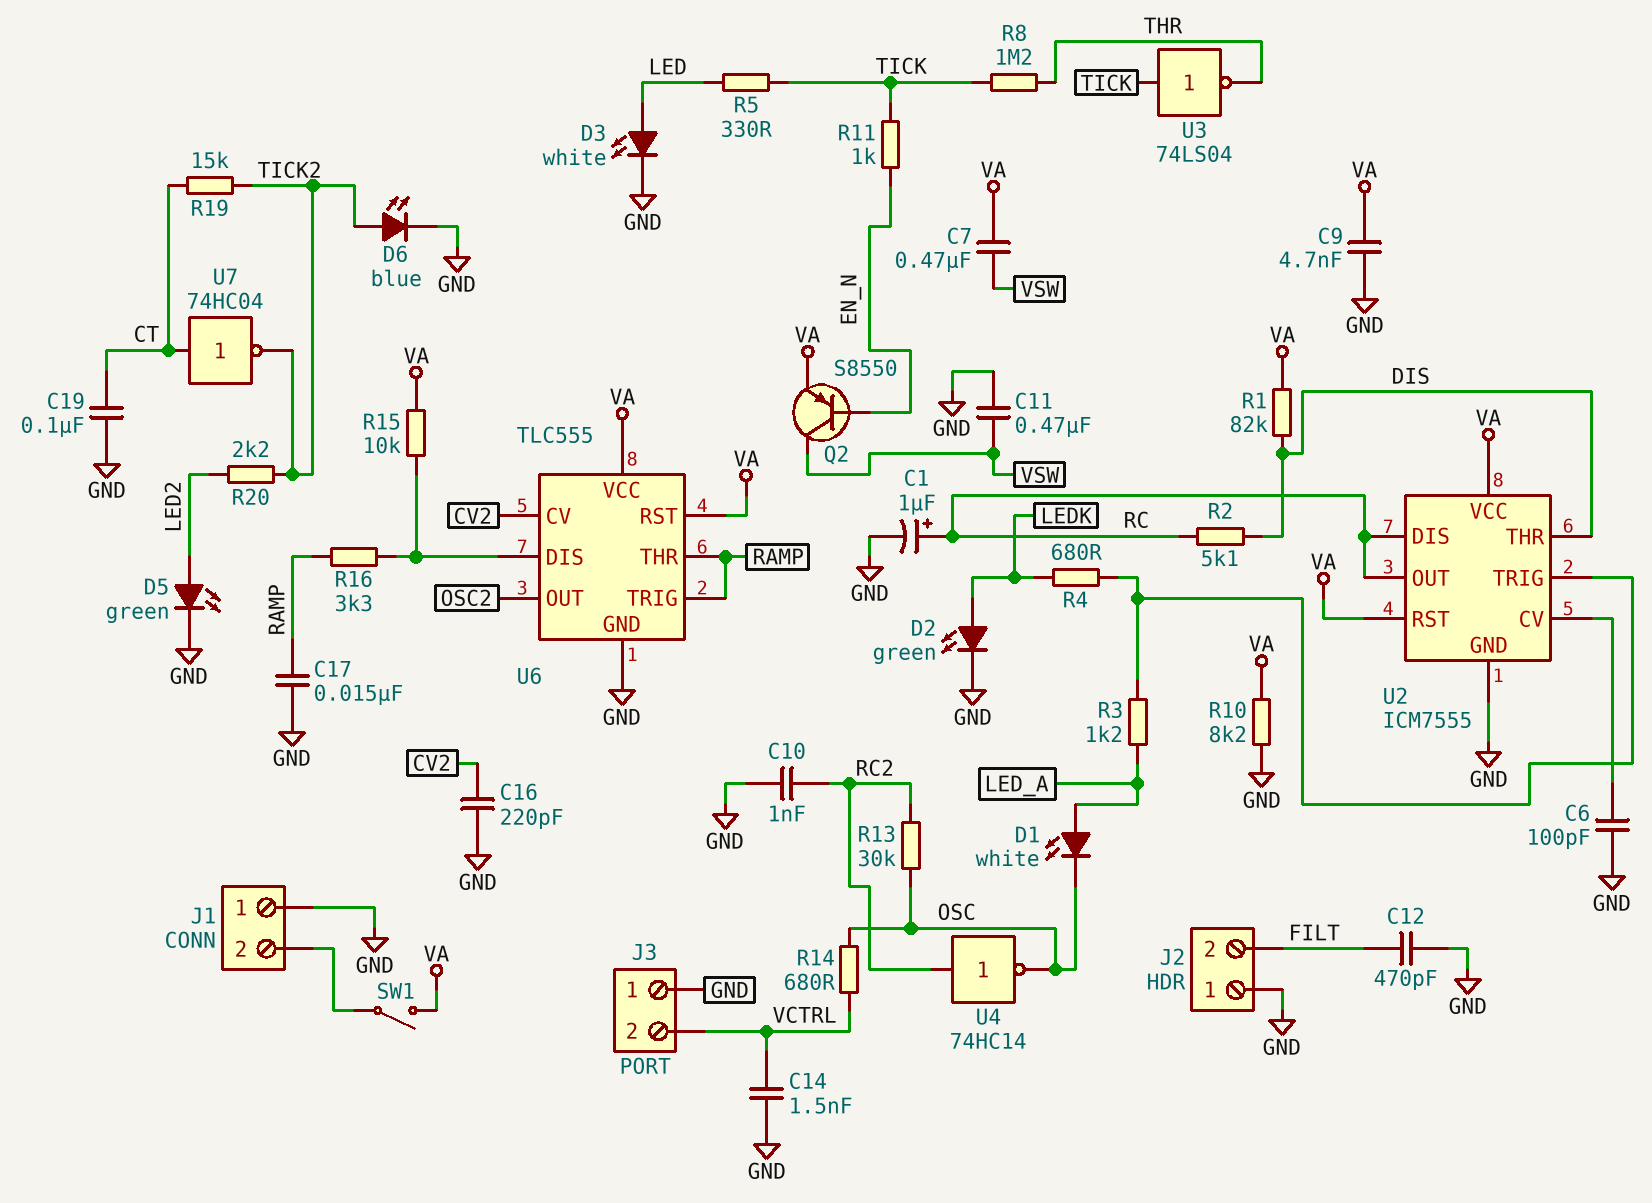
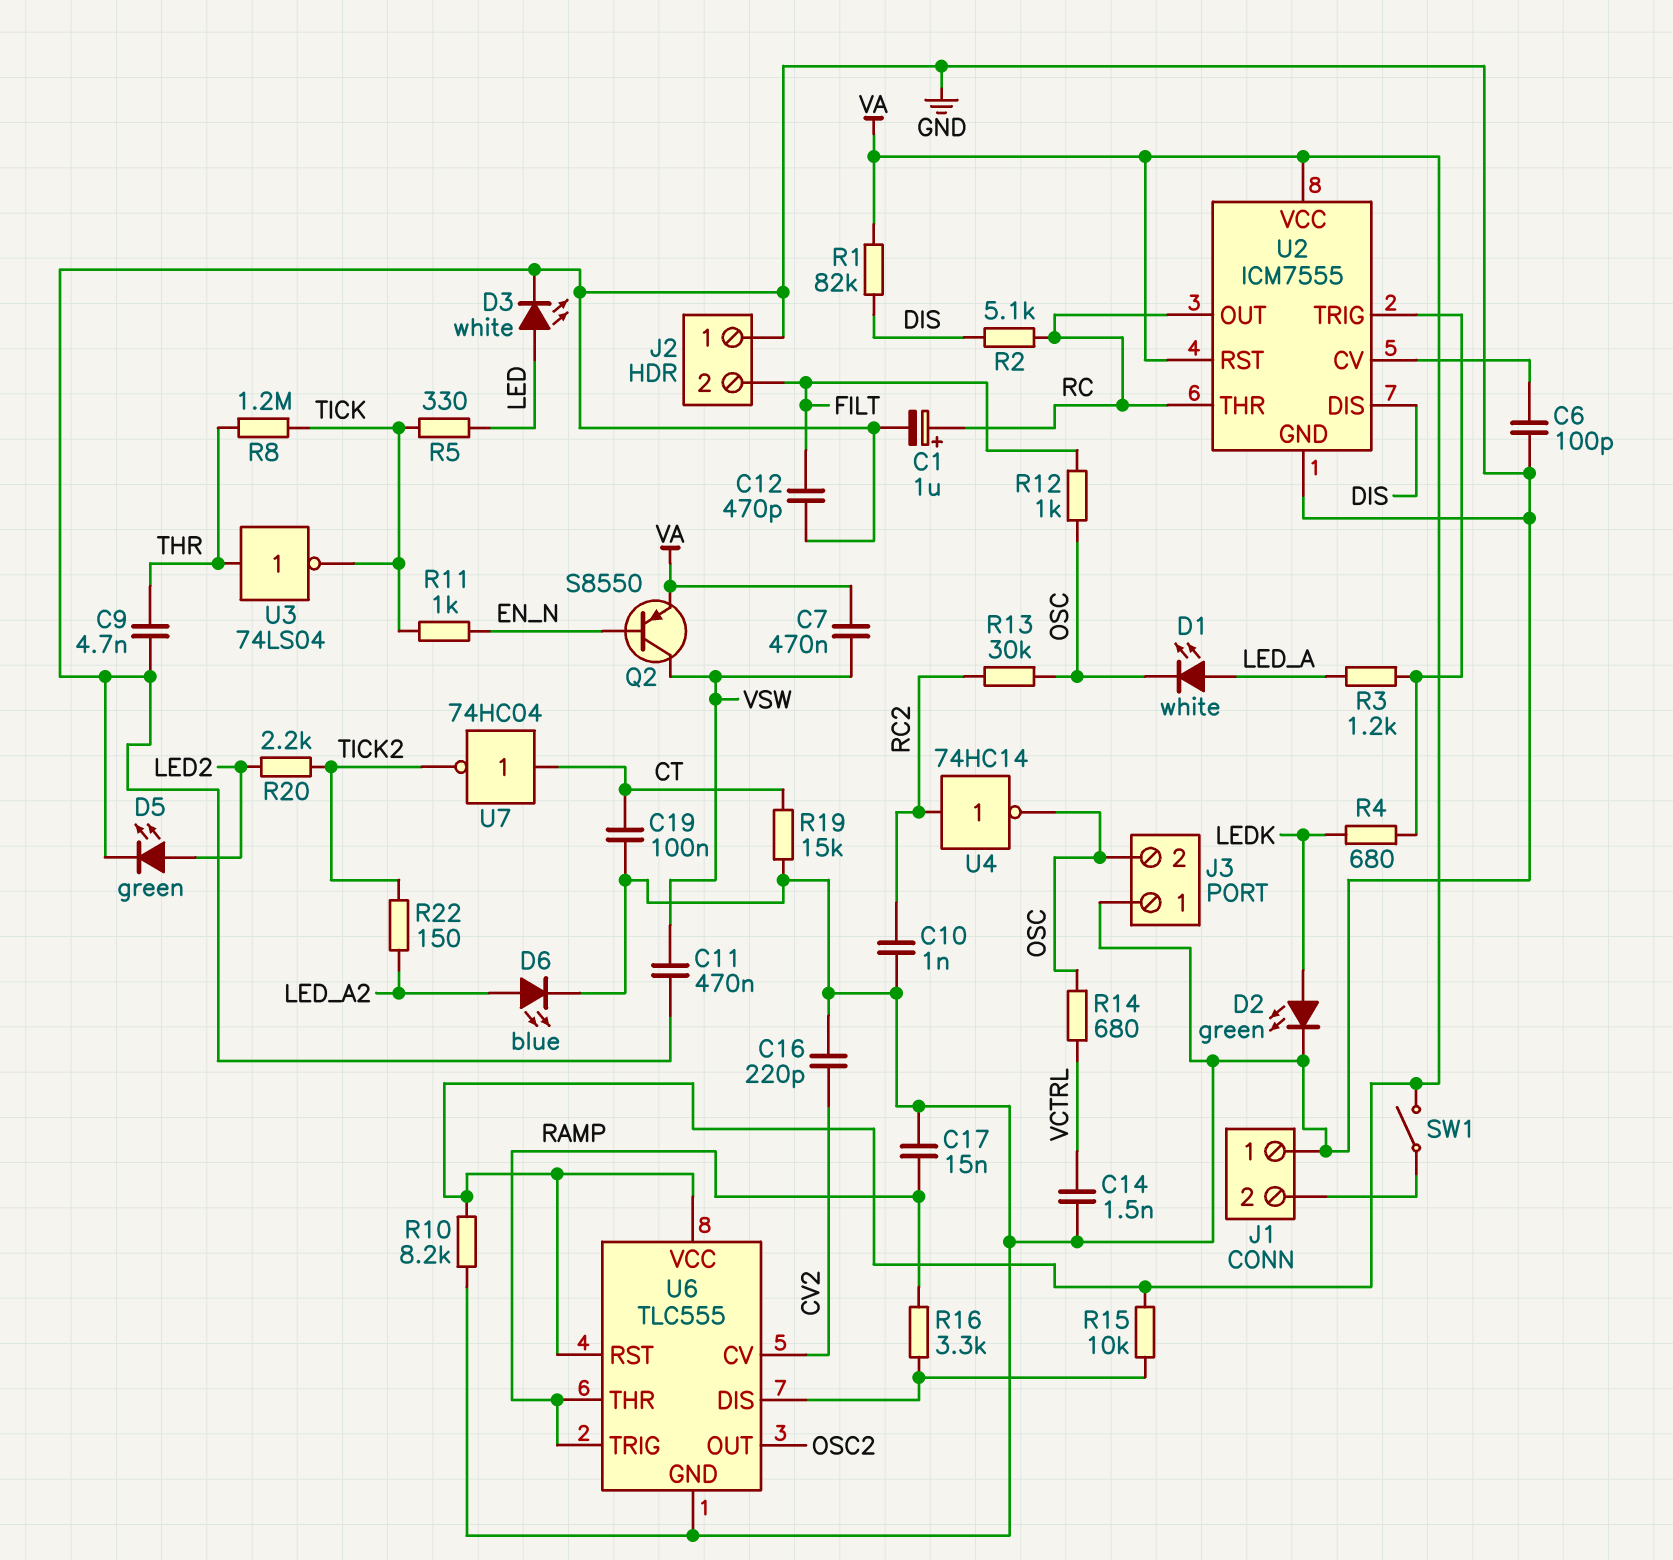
C9: 4.7nF (GND, VA) -> 4.7nF (GND, THR)
D6: LED blue (A TICK2, K GND) -> LED blue (A LED_A2, K GND)
J3 pin 2: VCTRL -> OSC
R12: none -> 1k (FILT, OSC)
R19: 15k (CT, TICK2) -> 15k (CT, GND)
R22: none -> 150 (LED_A2, TICK2)
U2 pin DIS: RC -> DIS
U2 pin THR: DIS -> RC
U3: NOT 74LS04 (in TICK, out THR) -> NOT 74LS04 (in THR, out TICK)

